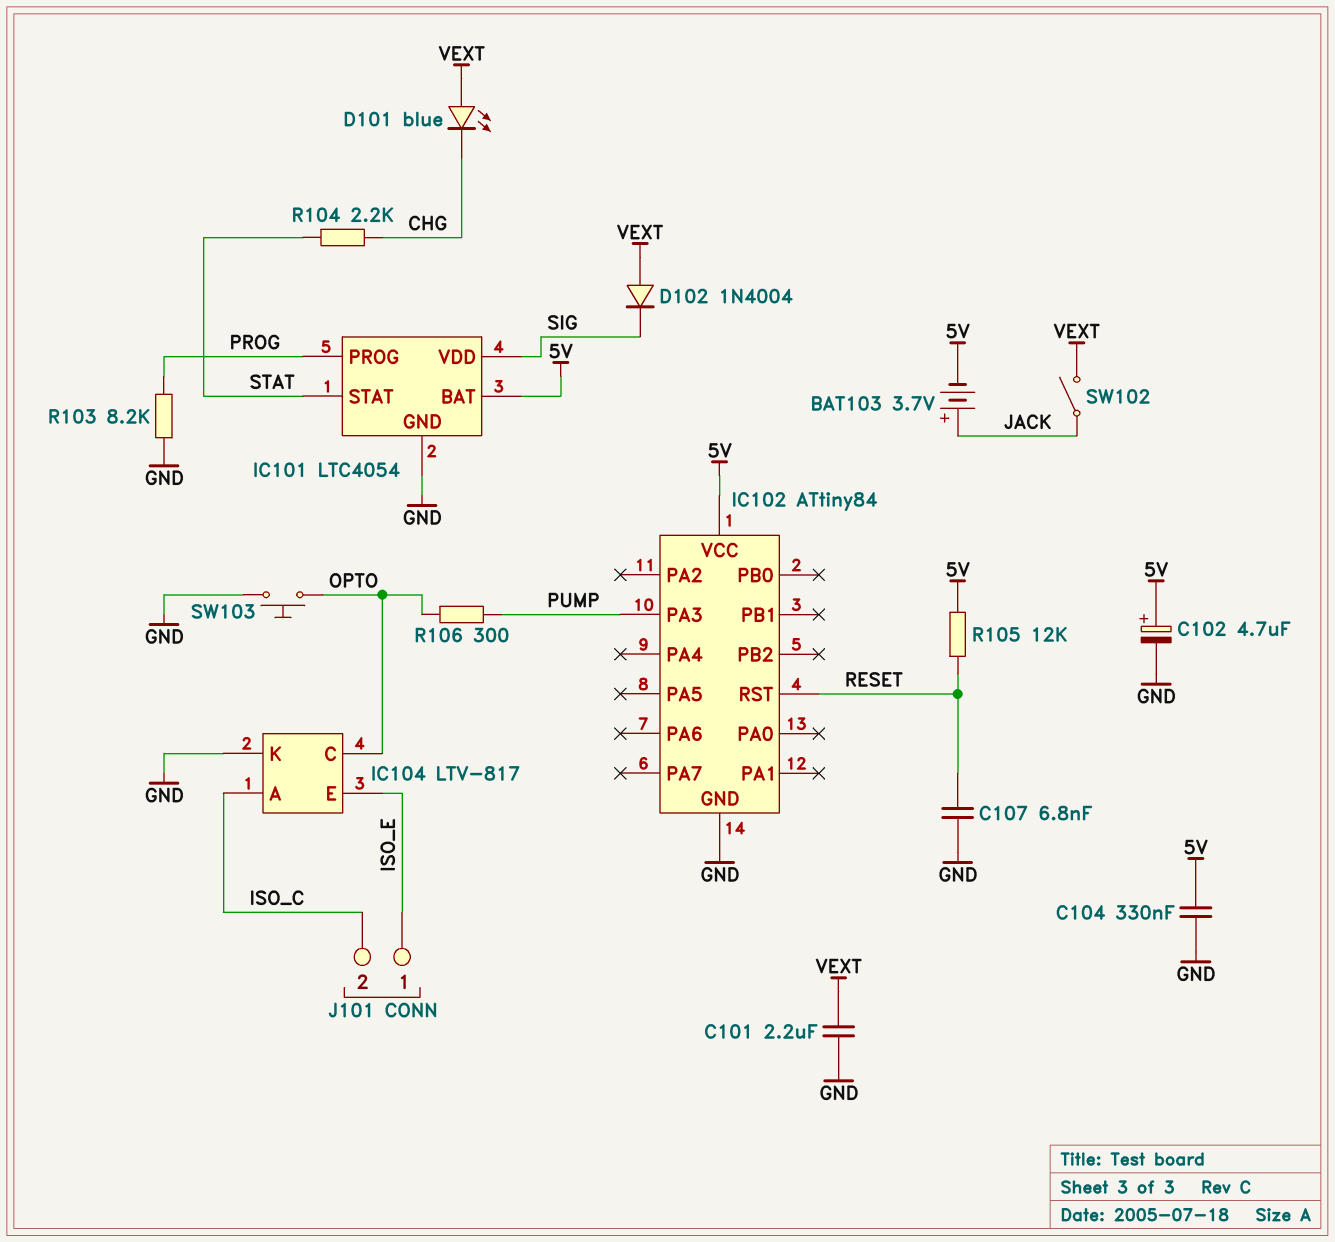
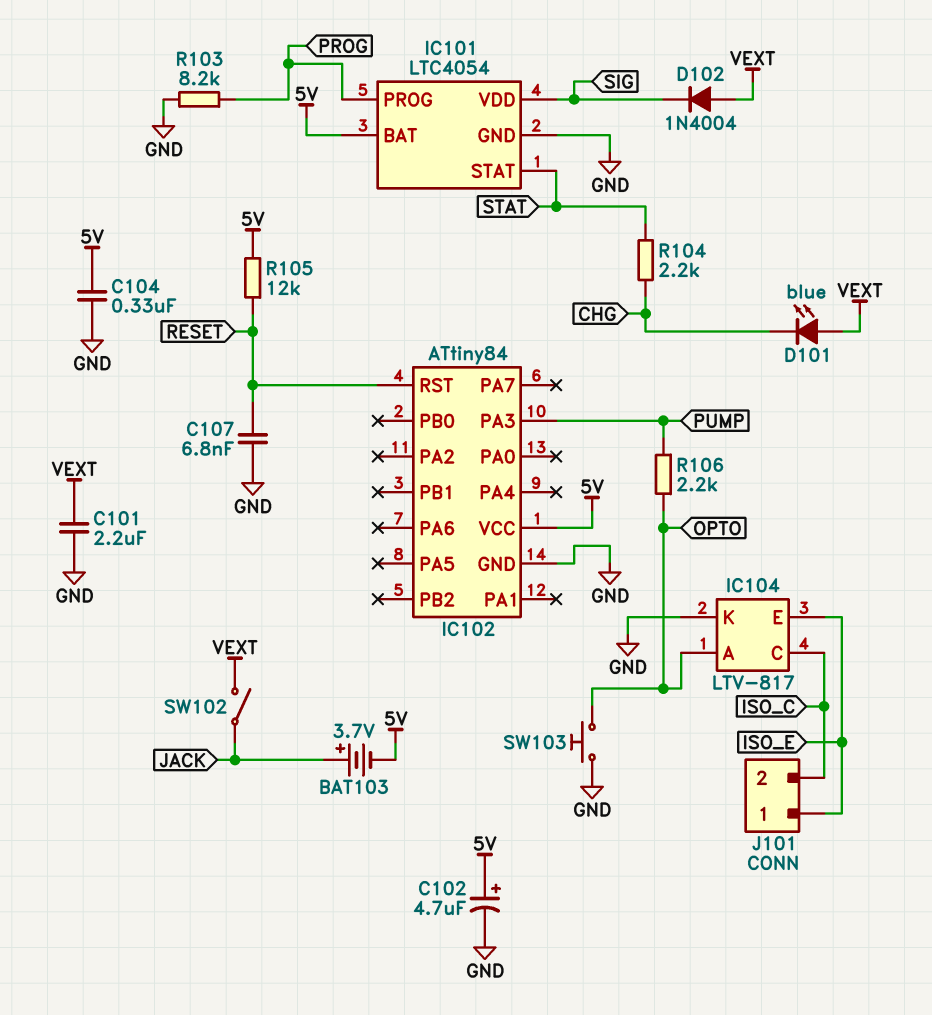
IC104 pin A: ISO_C -> OPTO
IC104 pin C: OPTO -> ISO_C
R106: 300 (OPTO, PUMP) -> 2.2k (OPTO, PUMP)

